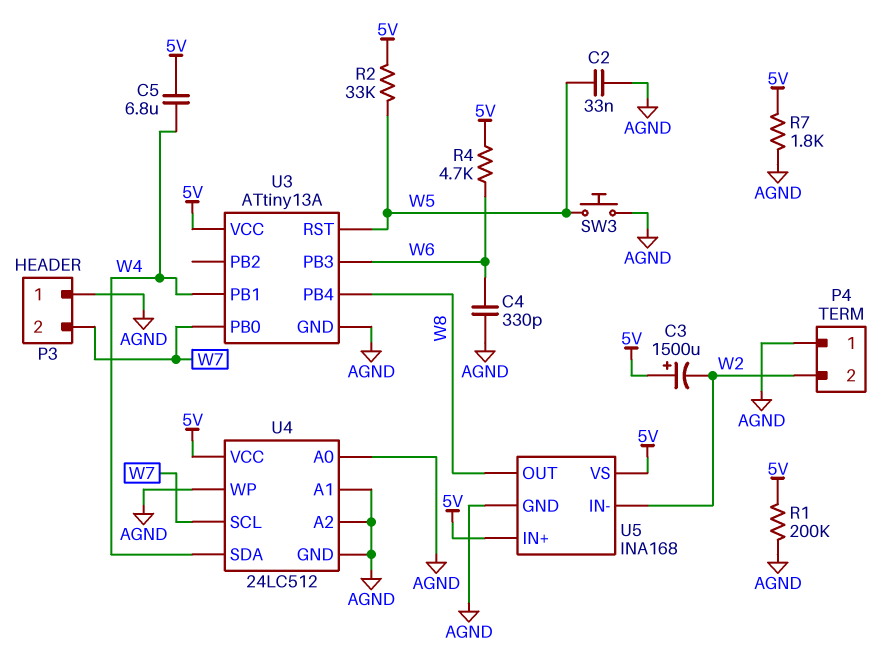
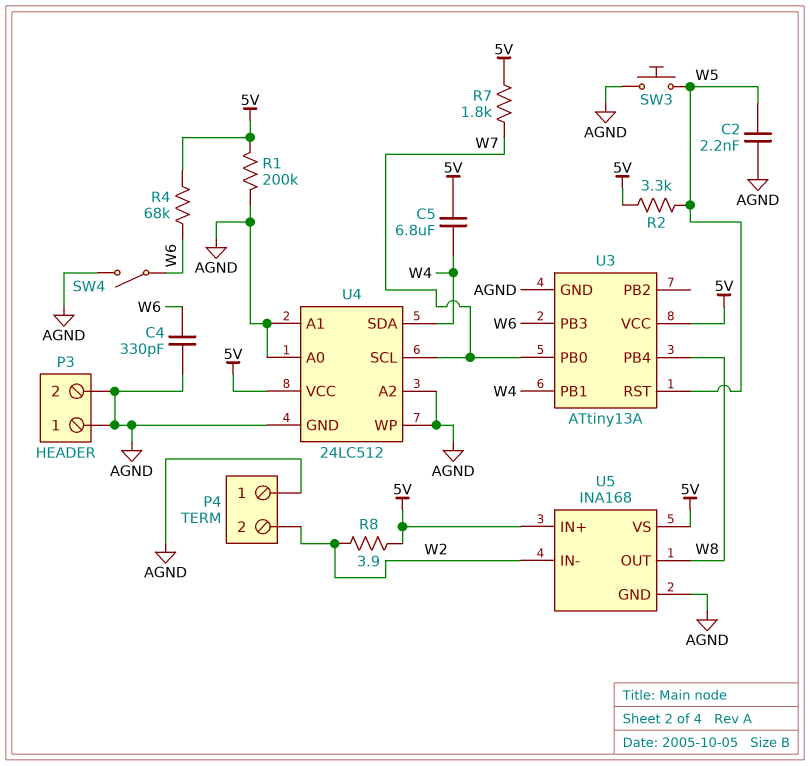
C2: 33nF (AGND, W5) -> 2.2nF (AGND, W5)
C3: 1500uF (plus 5V, minus W2) -> none
P3 pin 2: W7 -> AGND
R2: 33k (5V, W5) -> 3.3k (5V, W5)
R4: 4.7k (5V, W6) -> 68k (5V, W6)
R7: 1.8k (5V, AGND) -> 1.8k (5V, W7)
R8: none -> 3.9 (5V, W2)
SW4: none -> switch (AGND, W6)

